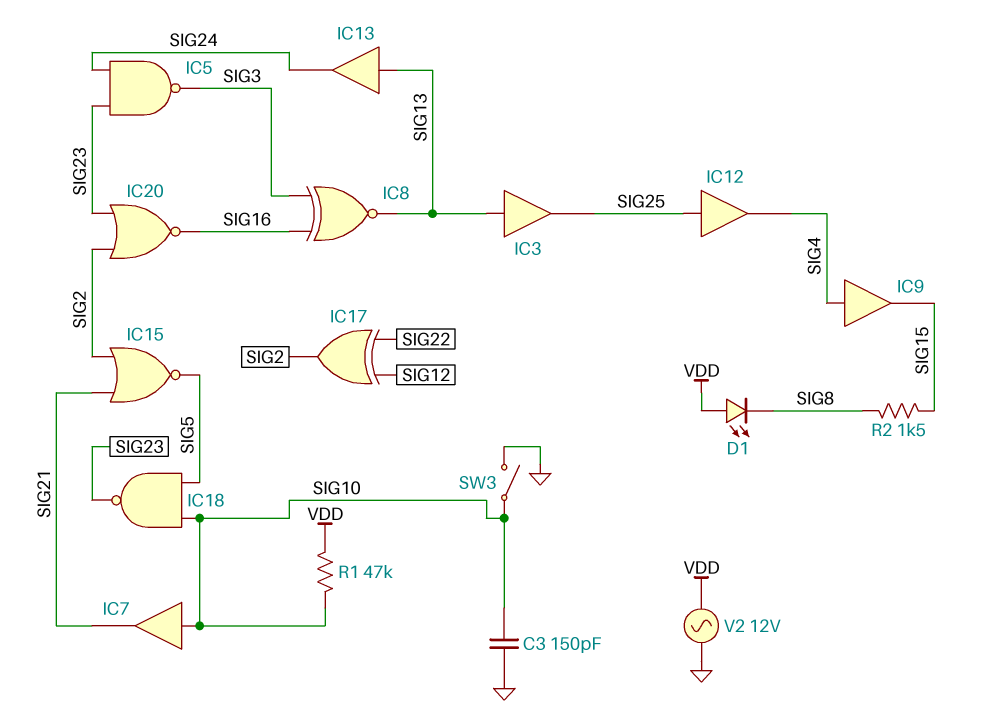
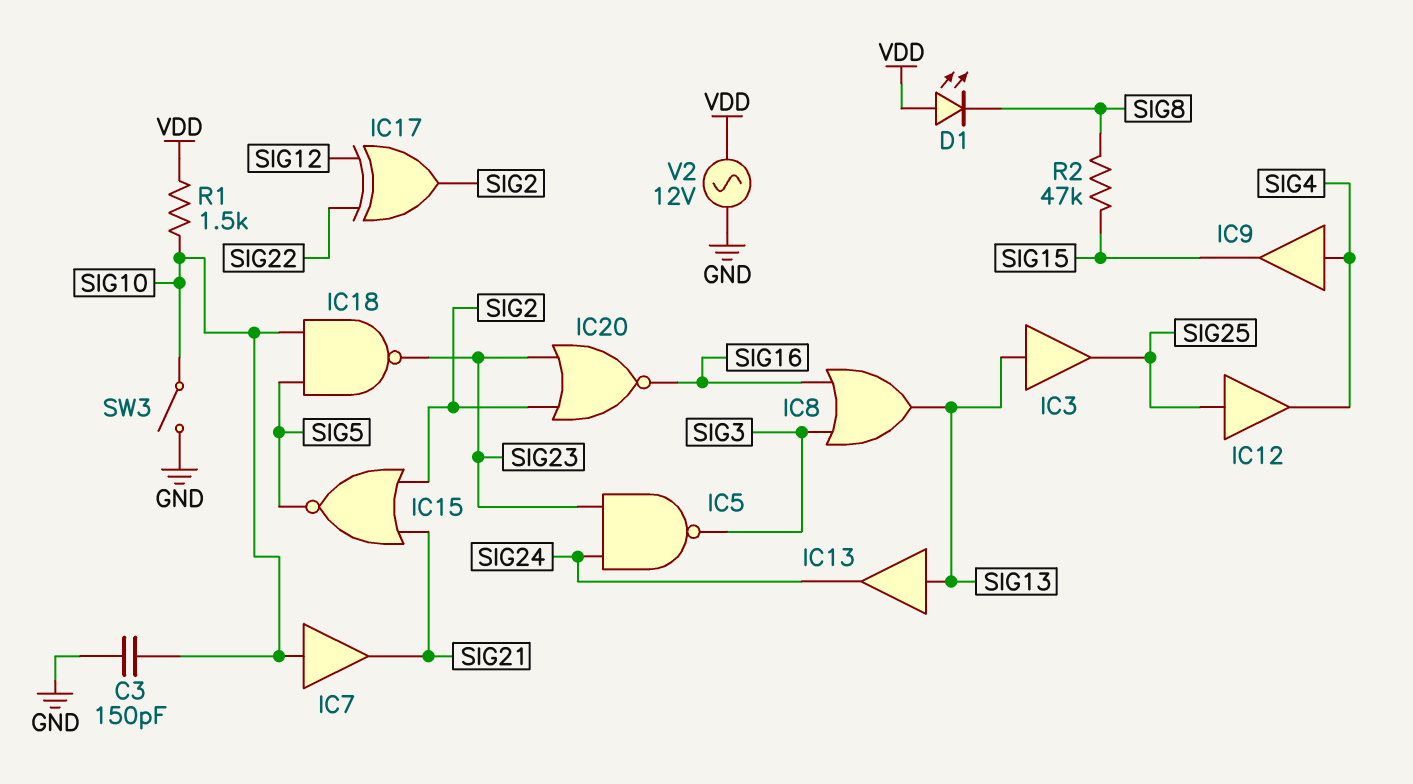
IC8: XNOR (in SIG3, in SIG16, out SIG13) -> OR (in SIG3, in SIG16, out SIG13)
R1: 47k (SIG10, VDD) -> 1.5k (SIG10, VDD)
R2: 1.5k (SIG8, SIG15) -> 47k (SIG8, SIG15)

